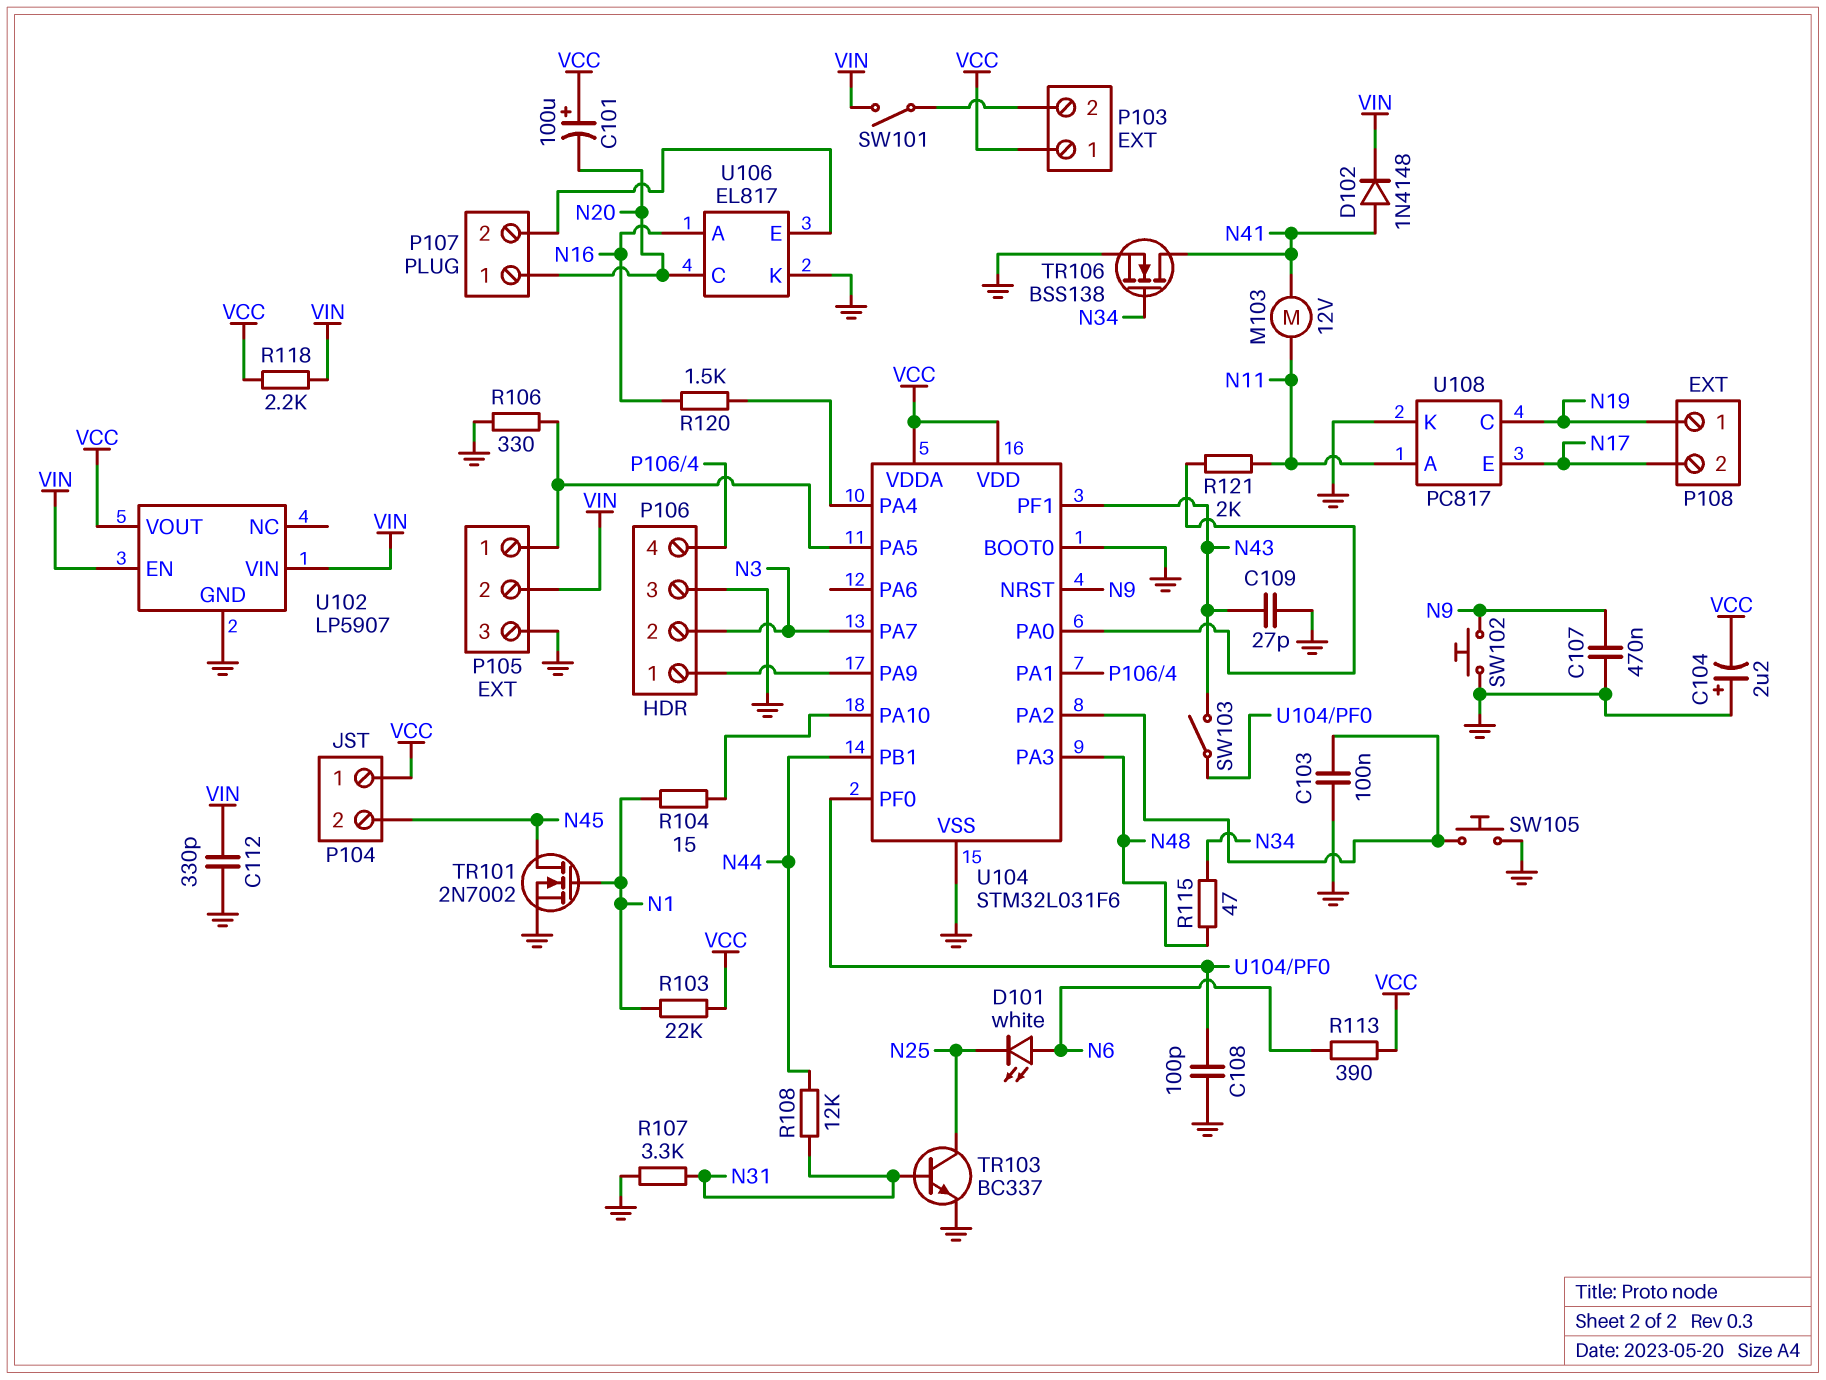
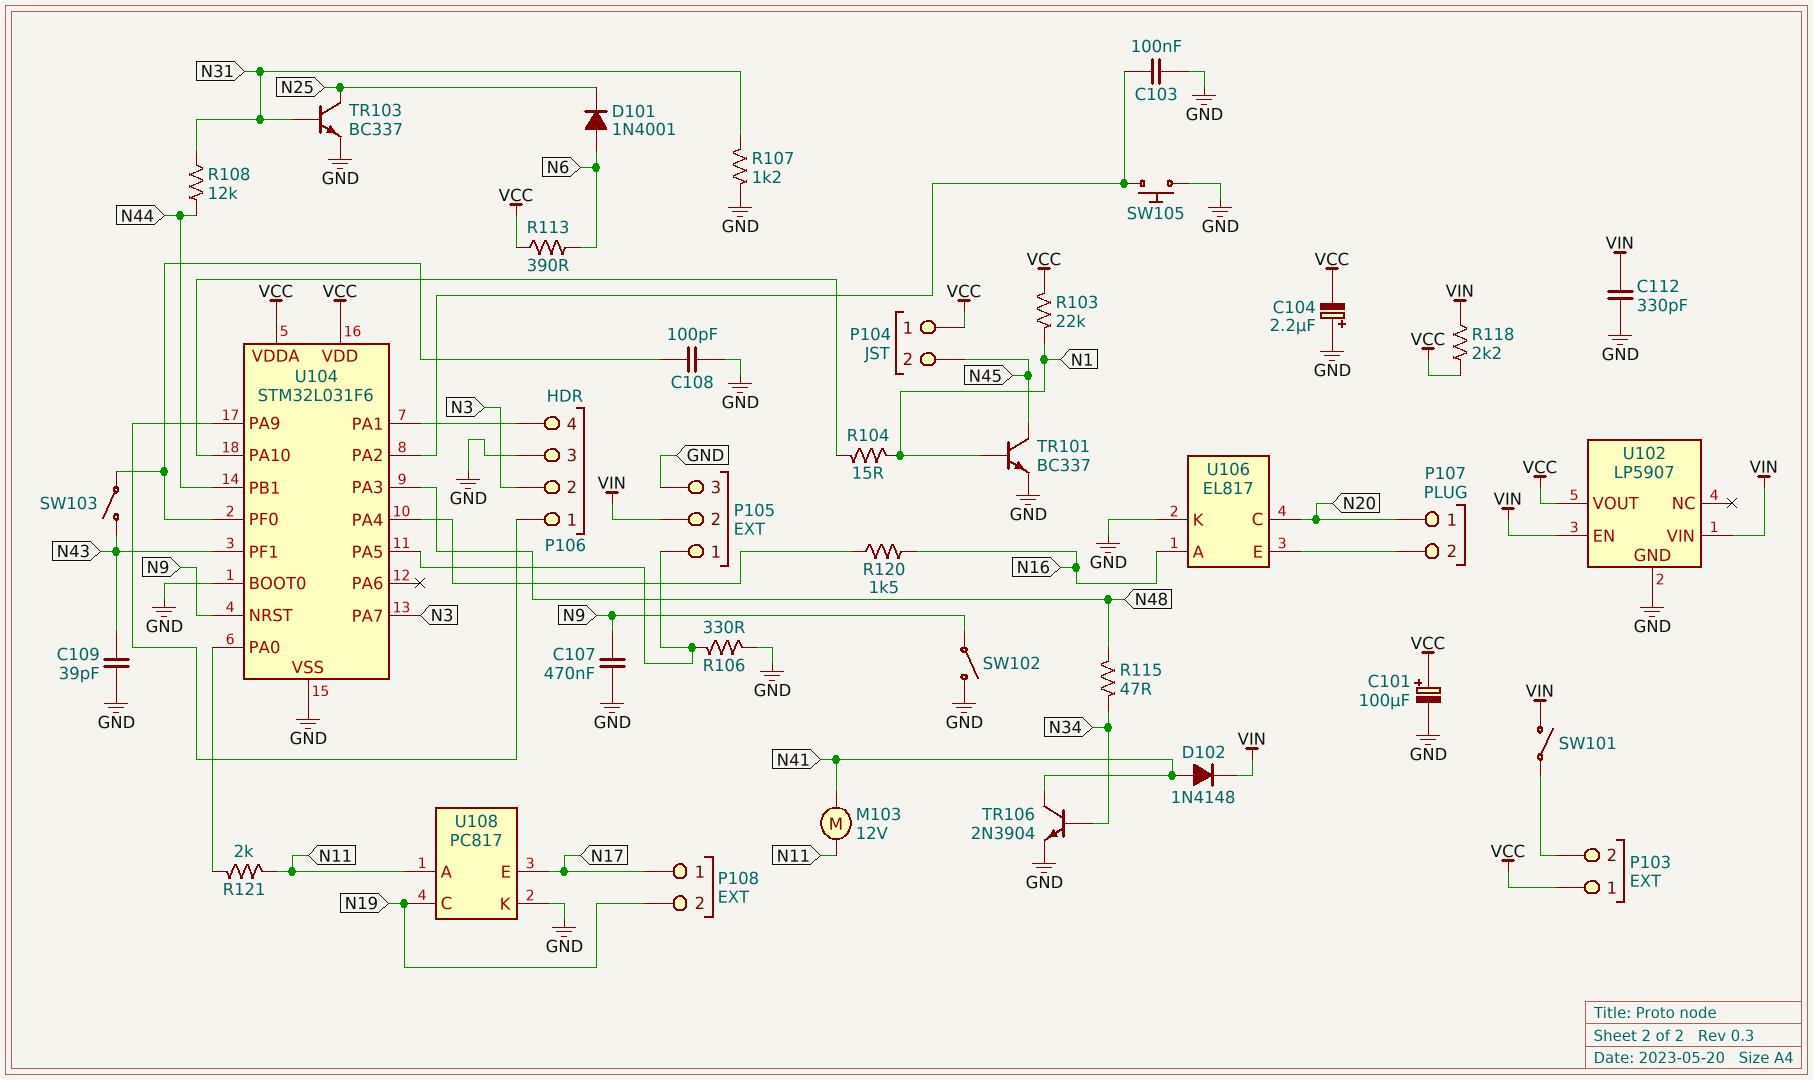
C101: 100uF (plus VCC, minus N20) -> 100uF (plus VCC, minus GND)
C109: 27pF (GND, N43) -> 39pF (GND, N43)
D101: LED white (A N6, K N25) -> diode 1N4001 (A N6, K N25)
P108 pin 1: N19 -> N17
P108 pin 2: N17 -> N19
R107: 3.3k (GND, N31) -> 1.2k (GND, N31)
SW102: button (GND, N9) -> switch (GND, N9)
TR101: NMOS 2N7002 (G N1, D N45, S GND) -> NPN BC337 (B N1, C N45, E GND)
TR106: NMOS BSS138 (G N34, D N41, S GND) -> NPN 2N3904 (B N34, C N41, E GND)

